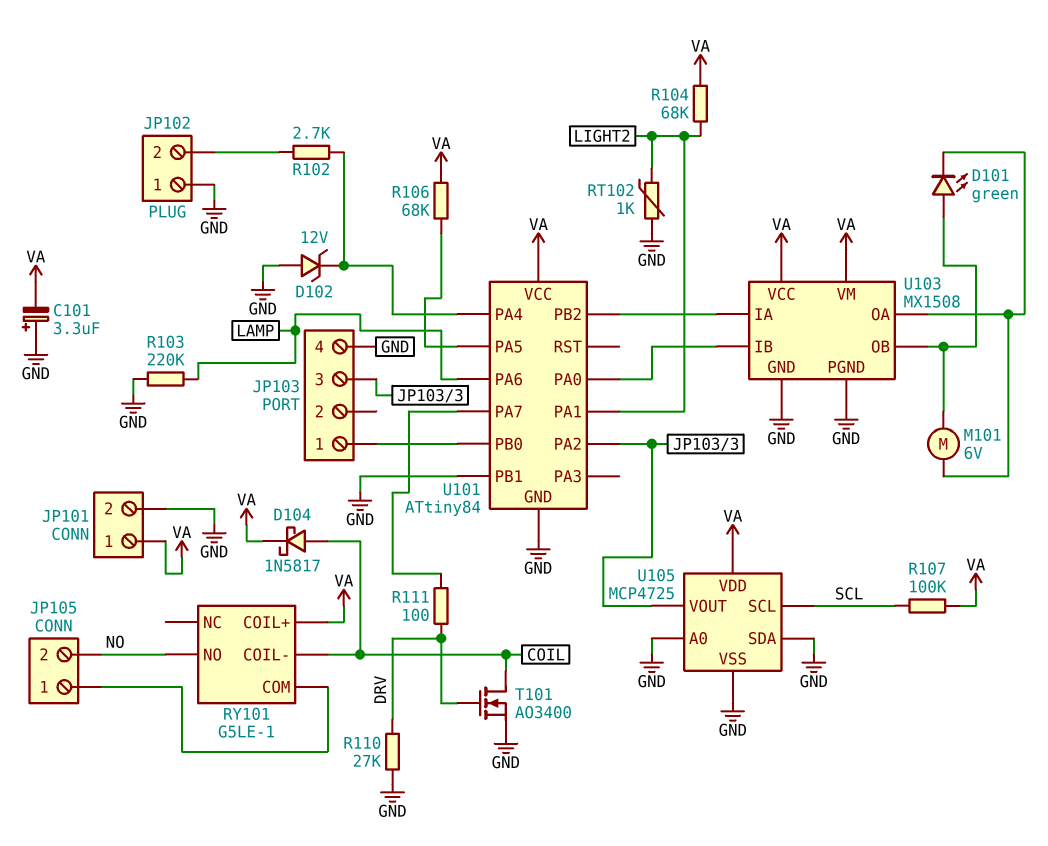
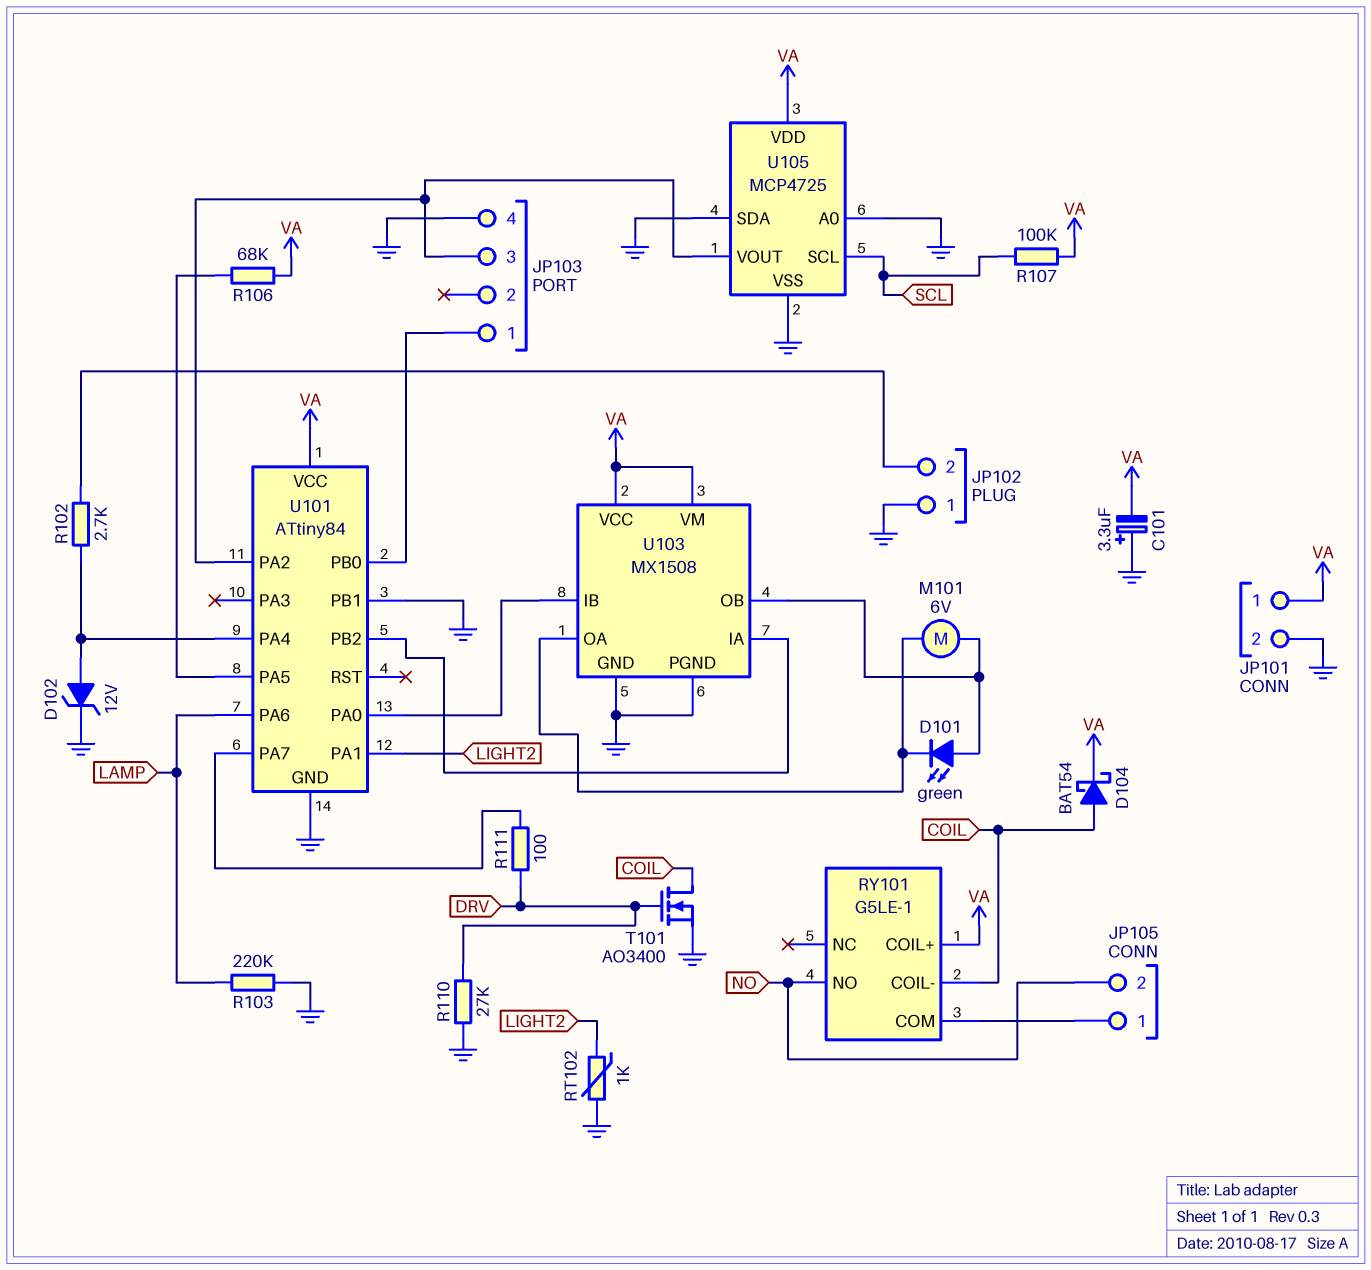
D102: zener 12V (A GND, K U101/PA4) -> zener 12V (A U101/PA4, K GND)
D104: schottky 1N5817 (A COIL, K VA) -> schottky BAT54 (A COIL, K VA)
R104: 68k (LIGHT2, VA) -> none

